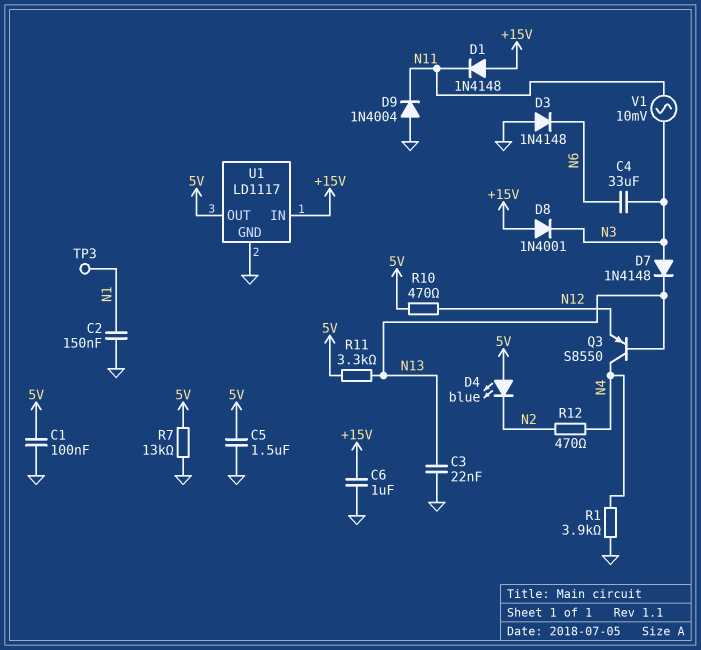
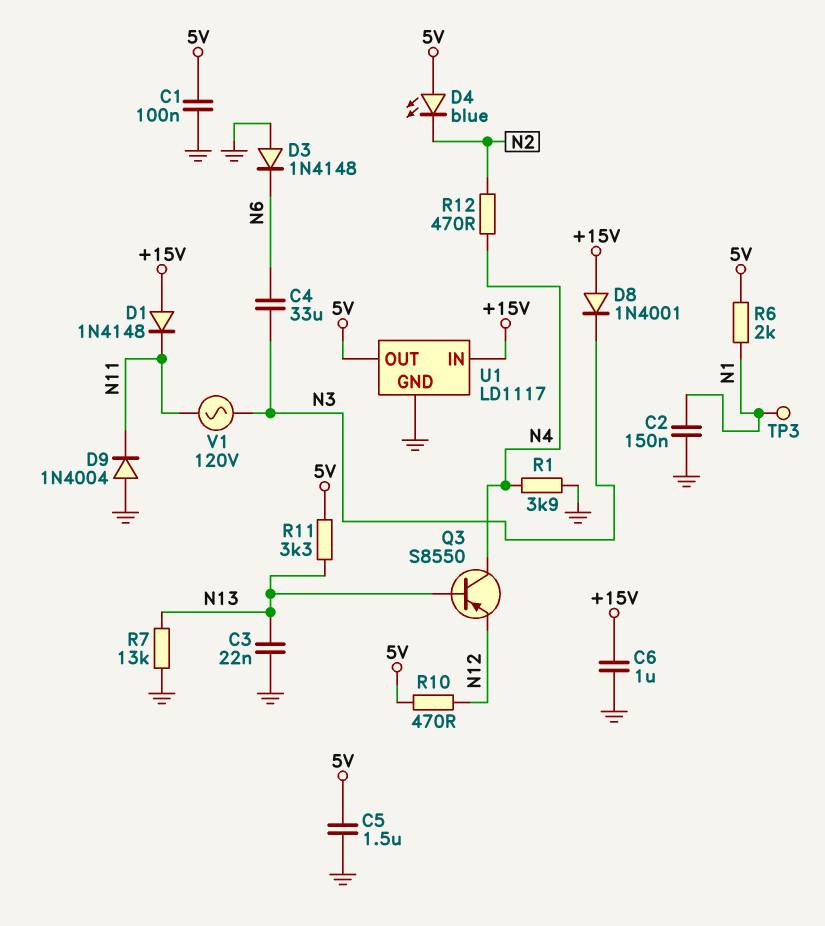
D7: diode 1N4148 (A N3, K N13) -> none
R6: none -> 2k (5V, N1)
R7: 13k (5V, GND) -> 13k (GND, N13)
V1: AC 10mV (N3, N11) -> AC 120V (N3, N11)

